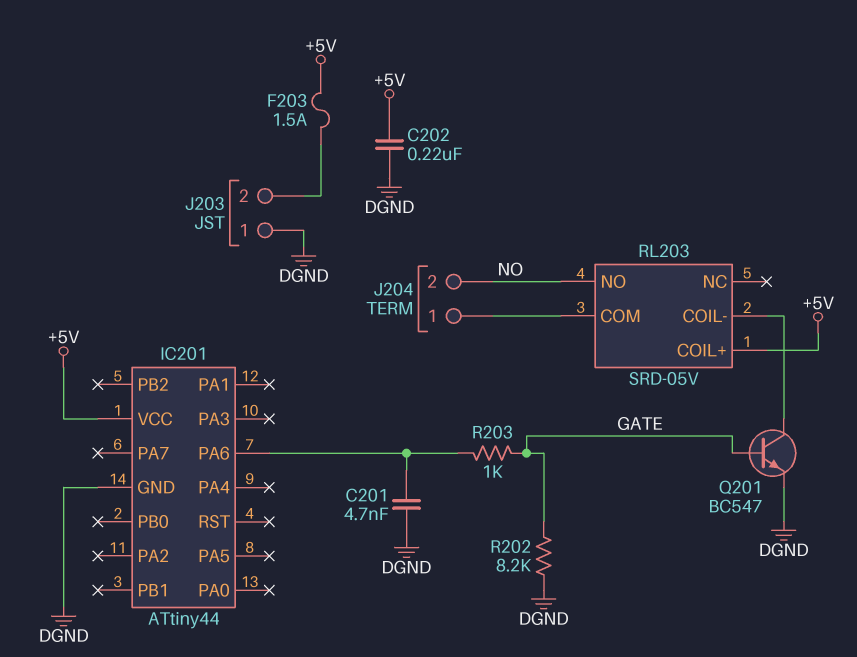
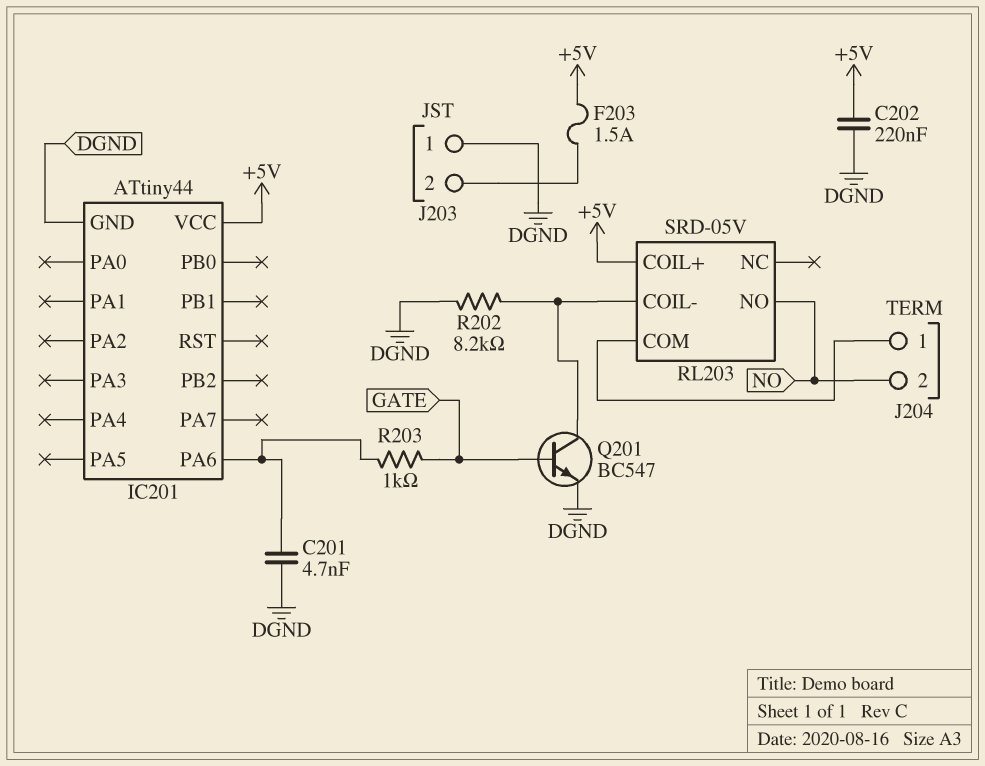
R202: 8.2k (DGND, GATE) -> 8.2k (DGND, RL203/COIL-)

